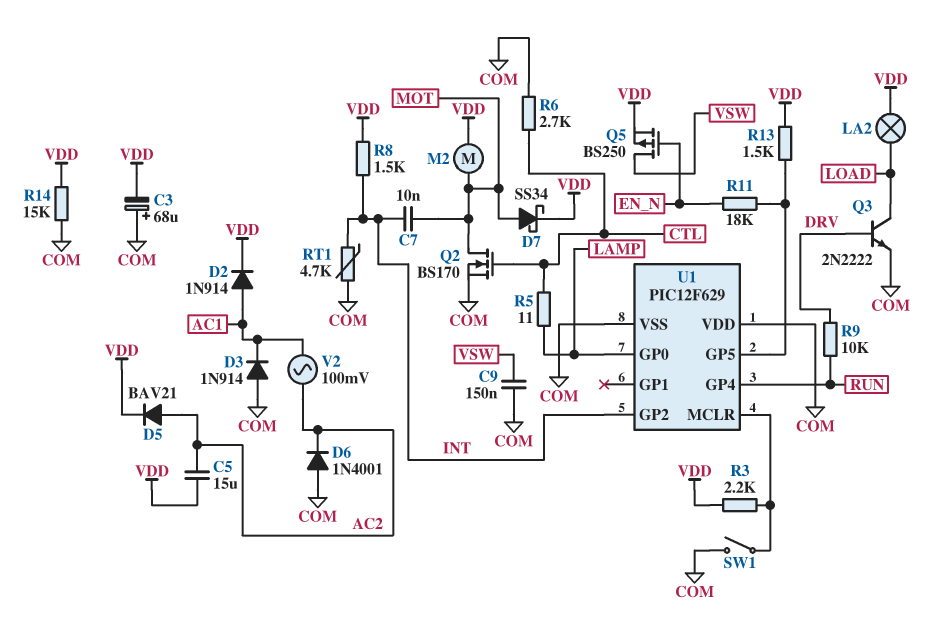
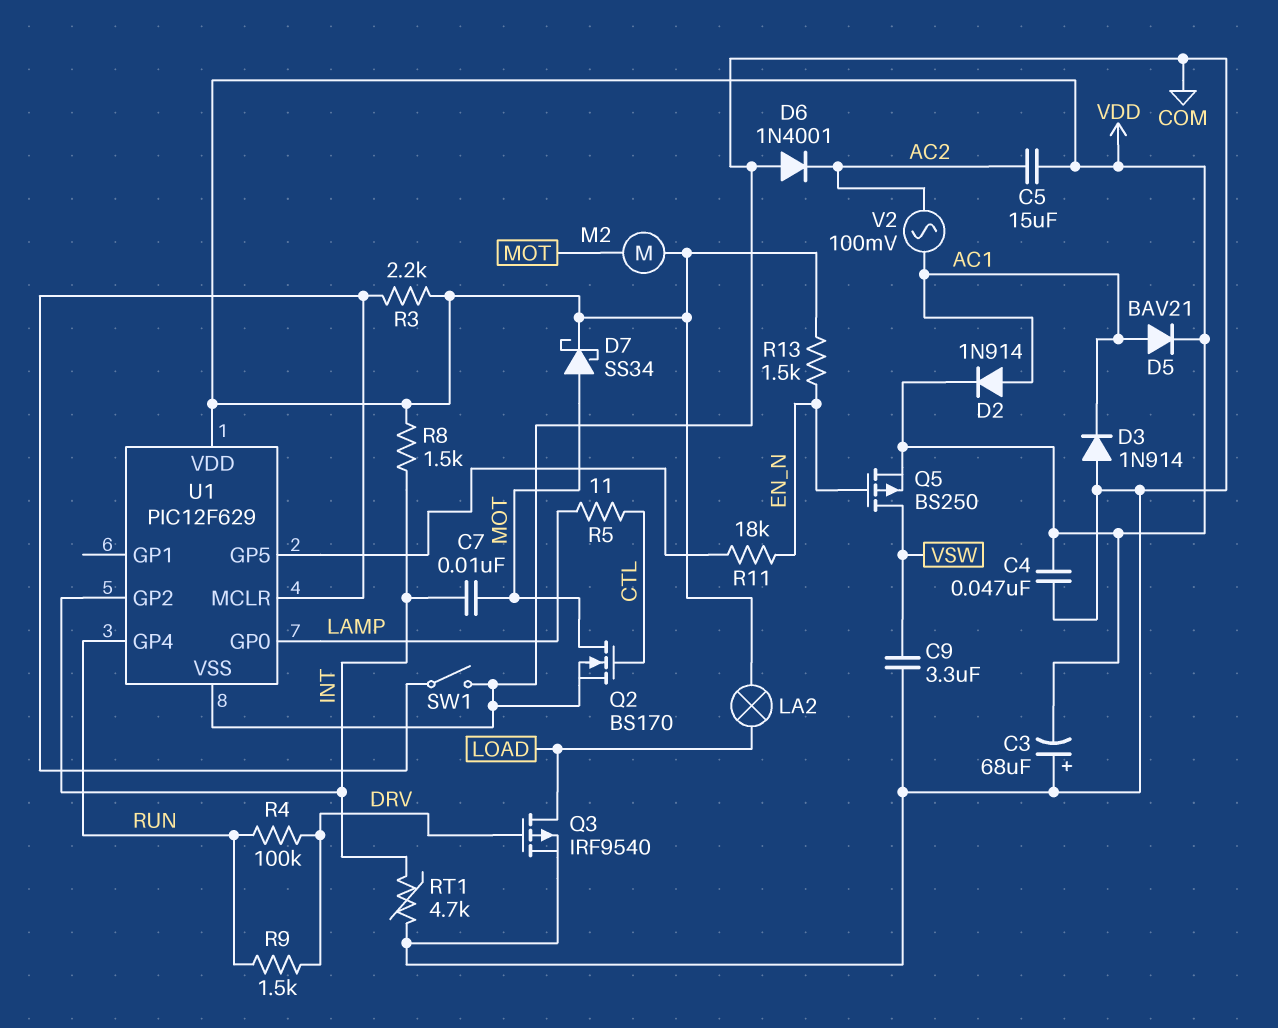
C4: none -> 47nF (COM, VDD)
C9: 150nF (COM, VSW) -> 3.3uF (COM, VSW)
D5: diode BAV21 (A AC2, K VDD) -> diode BAV21 (A AC1, K VDD)
Q3: NPN 2N2222 (B DRV, C LOAD, E COM) -> PMOS IRF9540 (G DRV, D LOAD, S COM)
R4: none -> 100k (DRV, RUN)
R6: 2.7k (COM, CTL) -> none
R9: 10k (DRV, RUN) -> 1.5k (DRV, RUN)
R13: 1.5k (U1/GP5, VDD) -> 1.5k (EN_N, VDD)
R14: 15k (COM, VDD) -> none
U1 pin VDD: COM -> VDD

